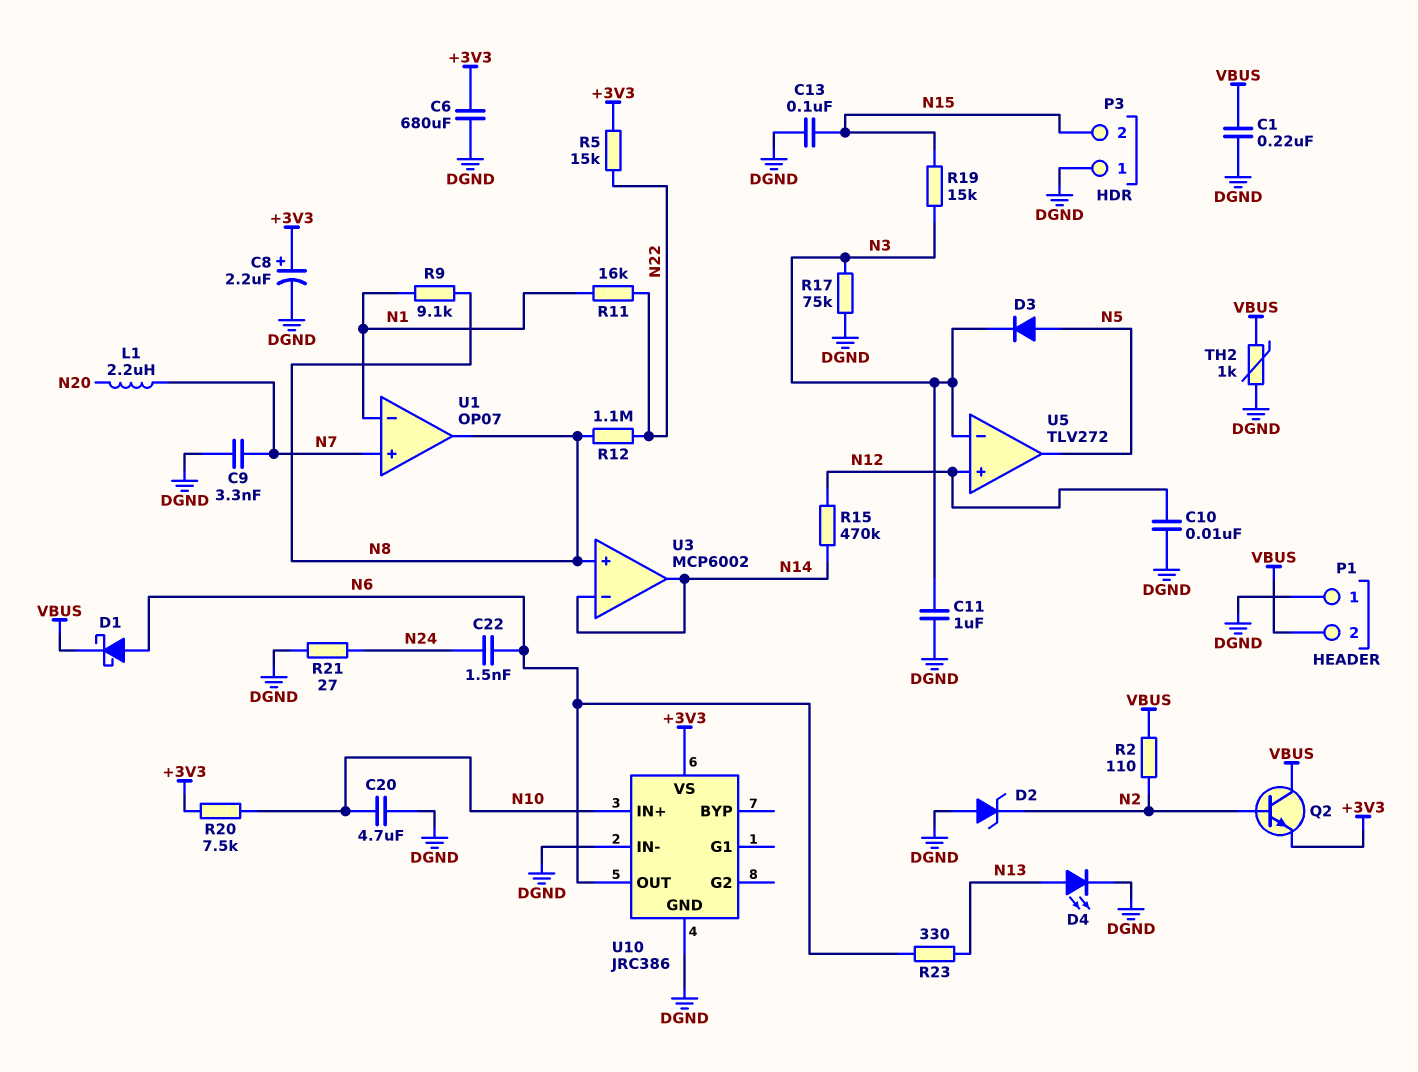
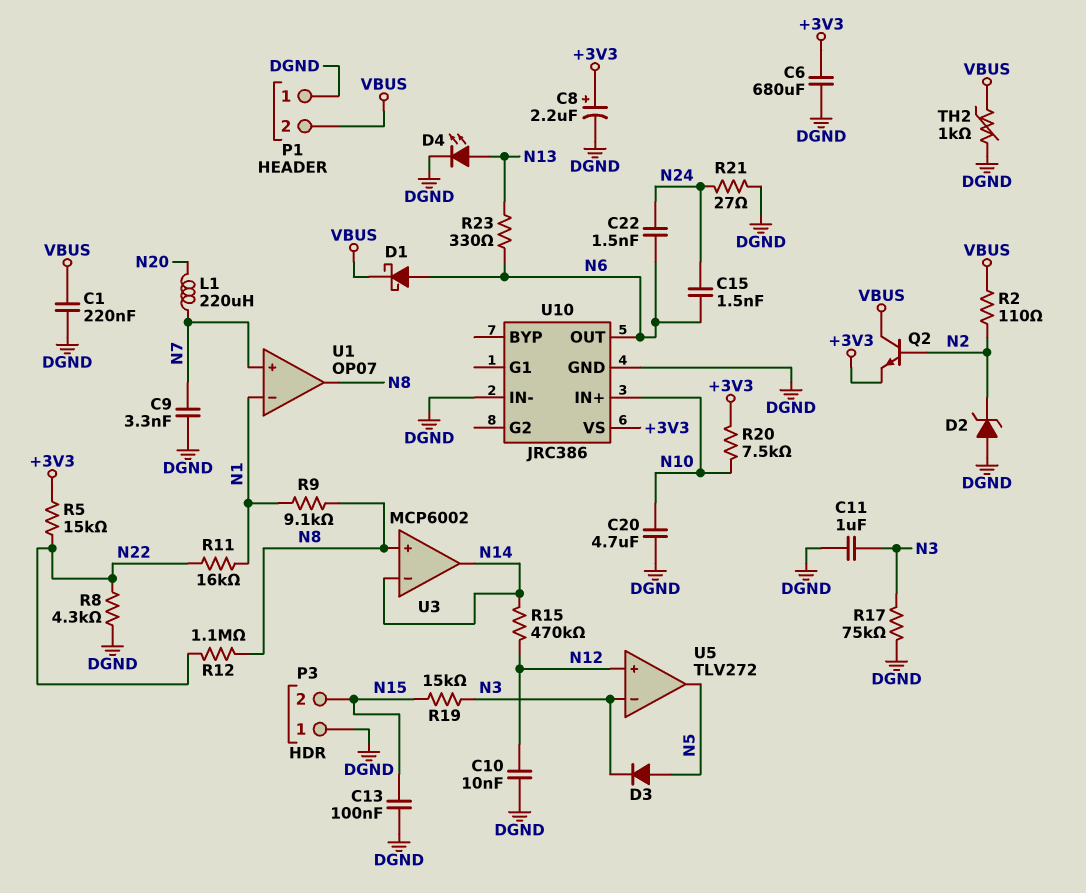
C15: none -> 1.5nF (N6, N24)
L1: 2.2uH (N7, N20) -> 220uH (N7, N20)
R8: none -> 4.3k (DGND, N22)

